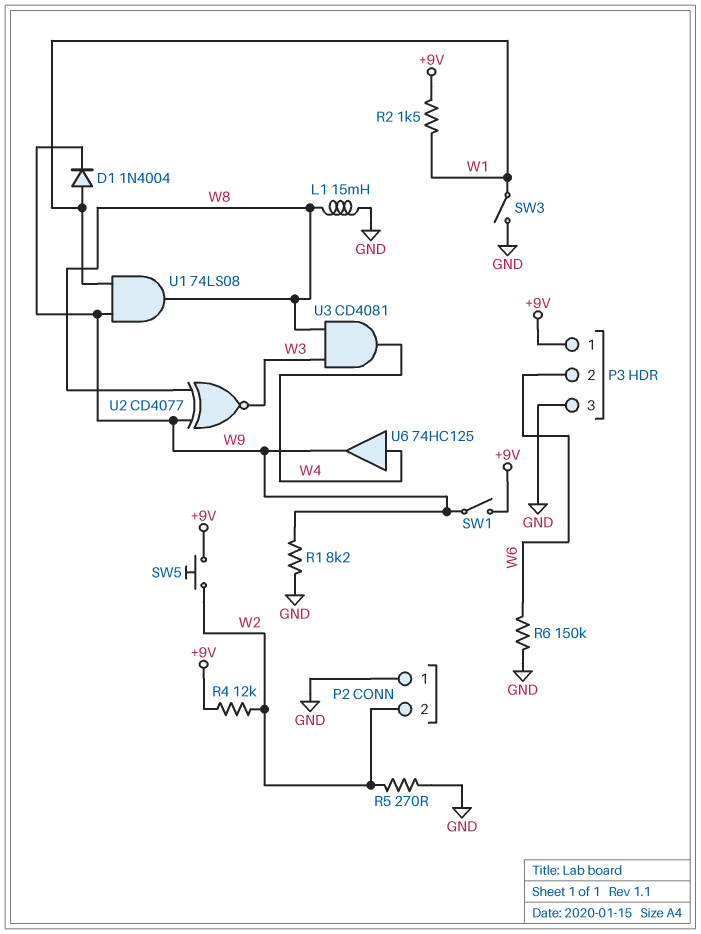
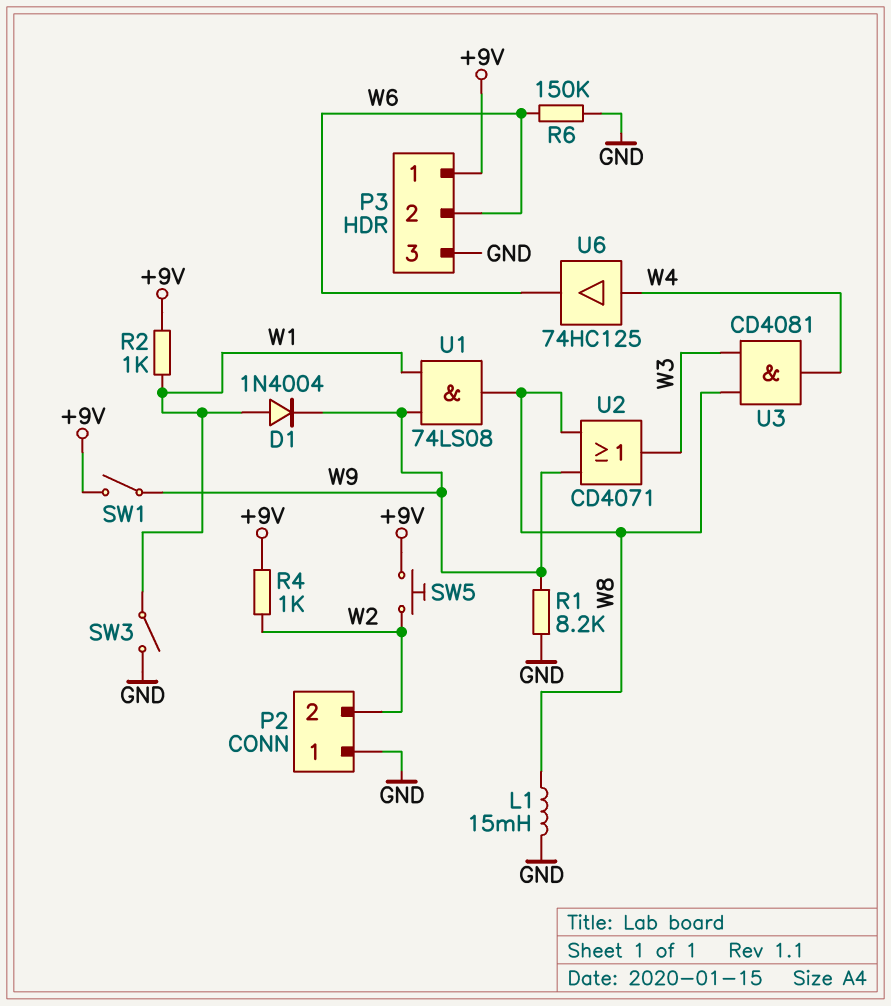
R2: 1.5k (+9V, W1) -> 1k (+9V, W1)
R4: 12k (+9V, W2) -> 1k (+9V, W2)
R5: 270 (GND, W2) -> none
U2: XNOR CD4077 (in W8, in W9, out W3) -> OR CD4071 (in W8, in W9, out W3)
U6: buffer 74HC125 (in W4, out W9) -> buffer 74HC125 (in W4, out W6)

